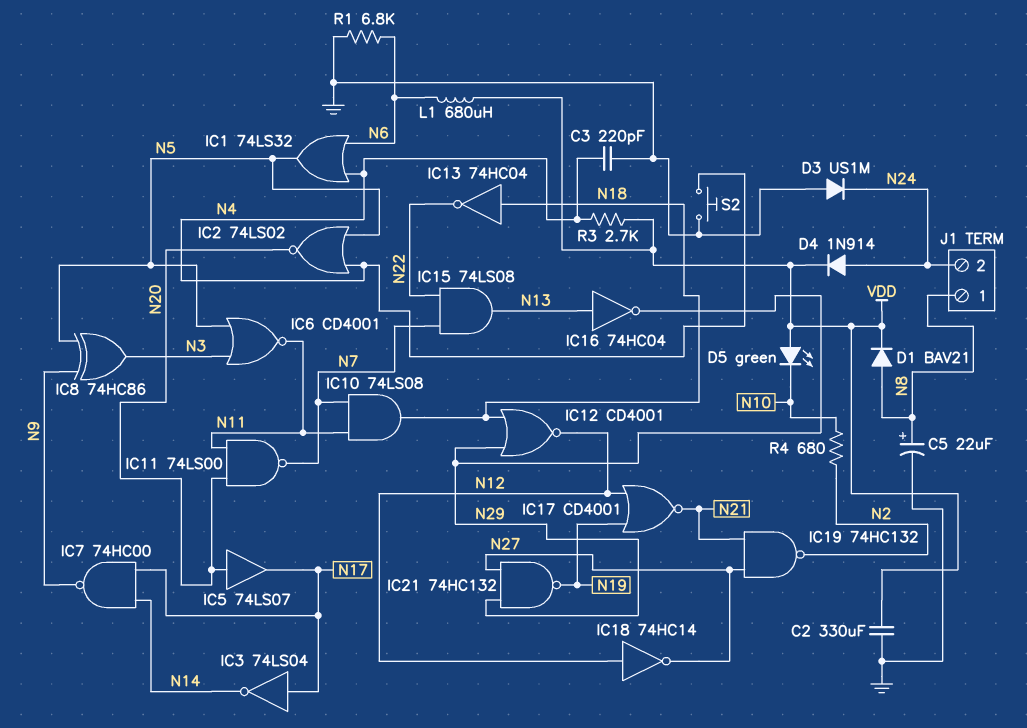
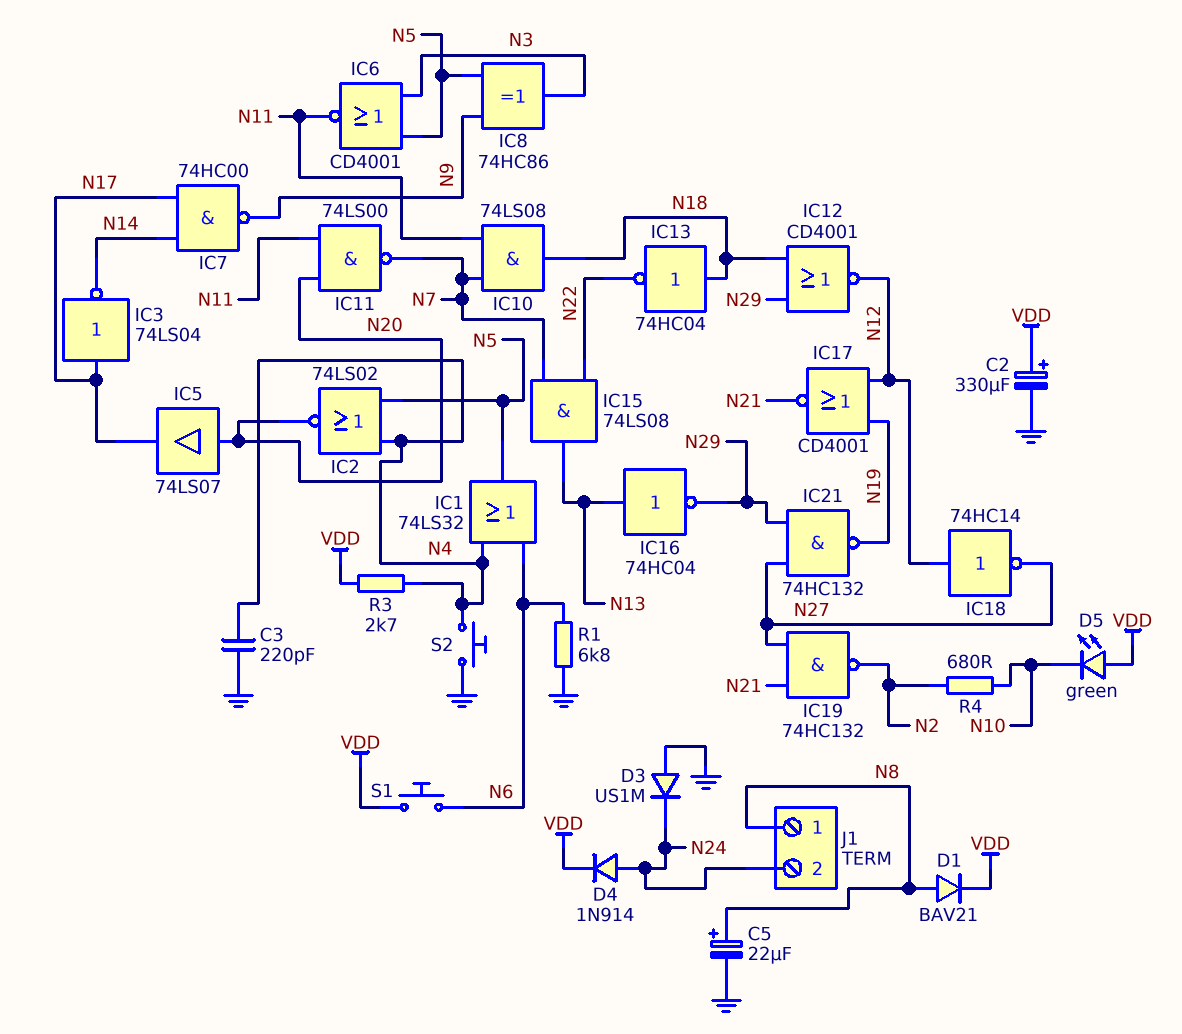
C2: 330uF (GND, VDD) -> 330uF (plus VDD, minus GND)
L1: 680uH (N6, VDD) -> none
S1: none -> button (N6, VDD)

